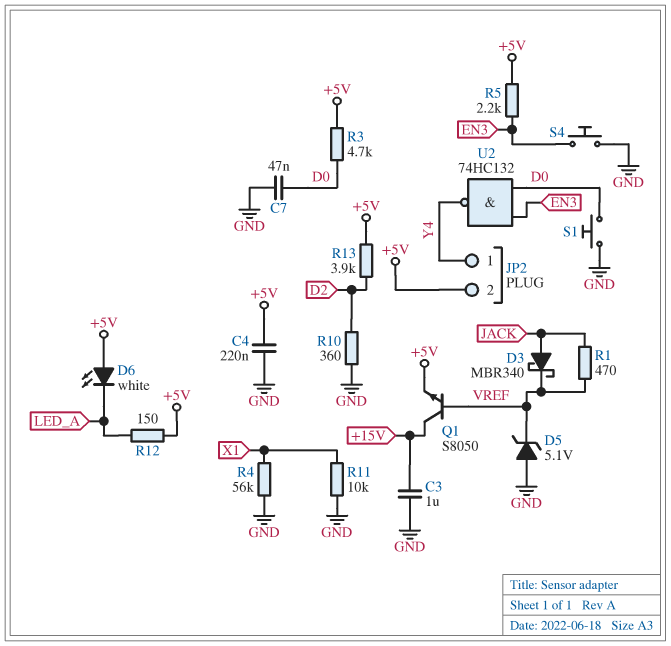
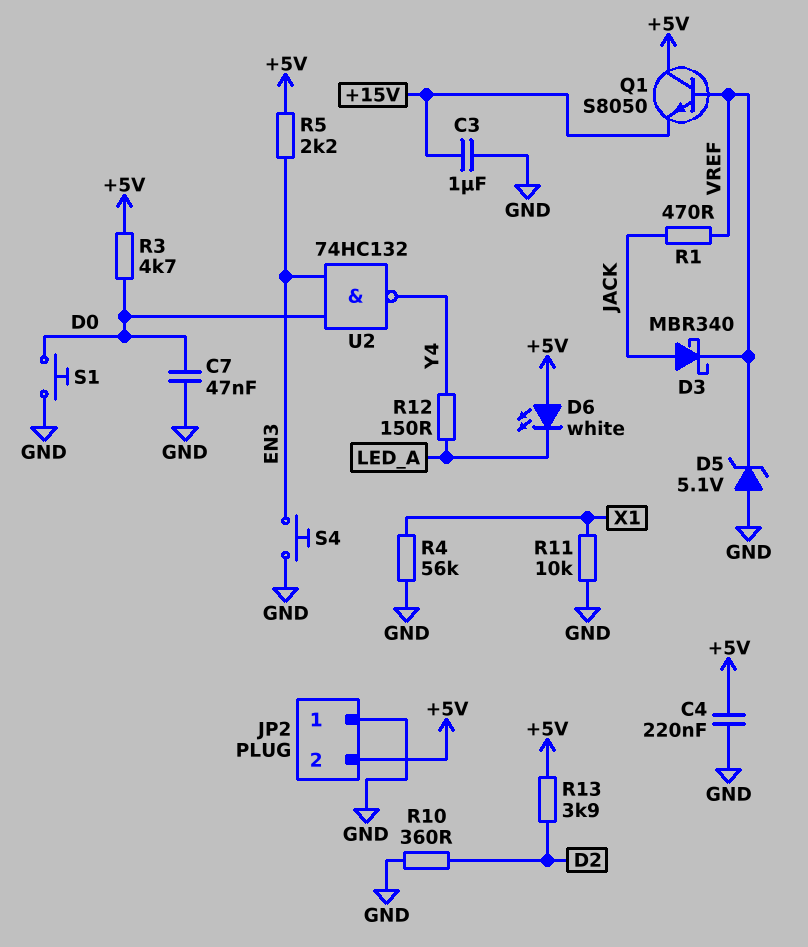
JP2 pin 1: Y4 -> GND
Q1: NPN S8050 (B VREF, C +15V, E +5V) -> NPN S8050 (B VREF, C +5V, E +15V)
R12: 150 (+5V, LED_A) -> 150 (LED_A, Y4)

